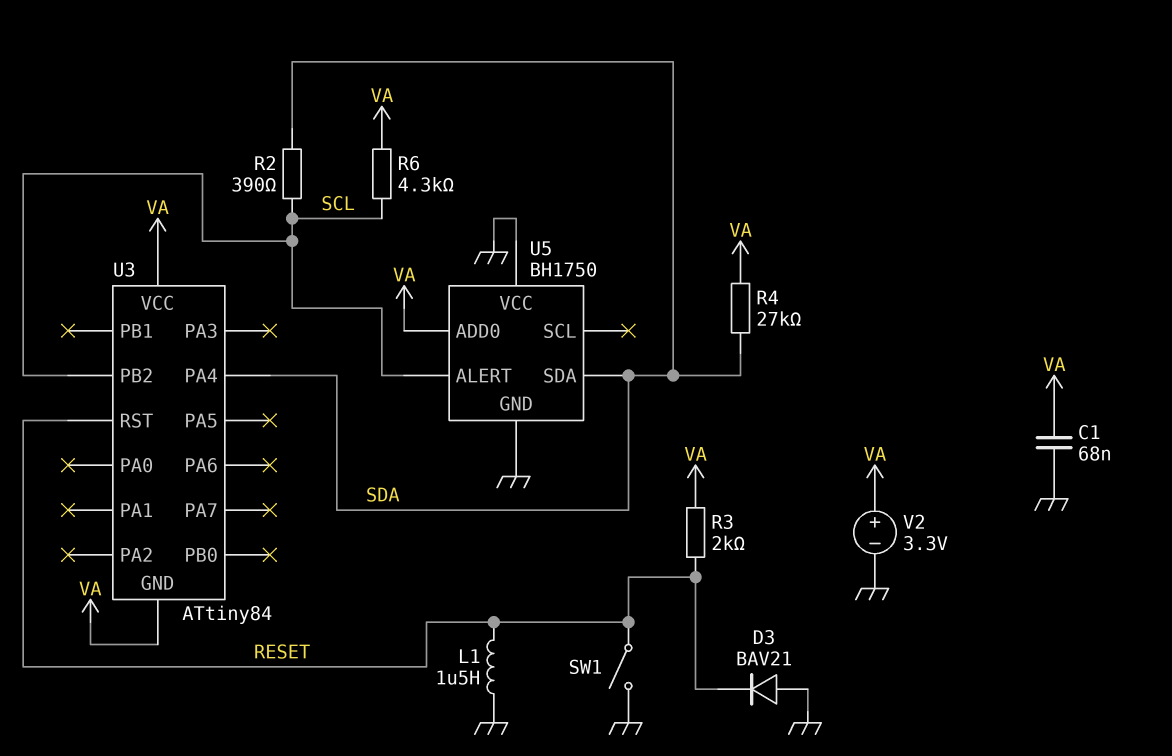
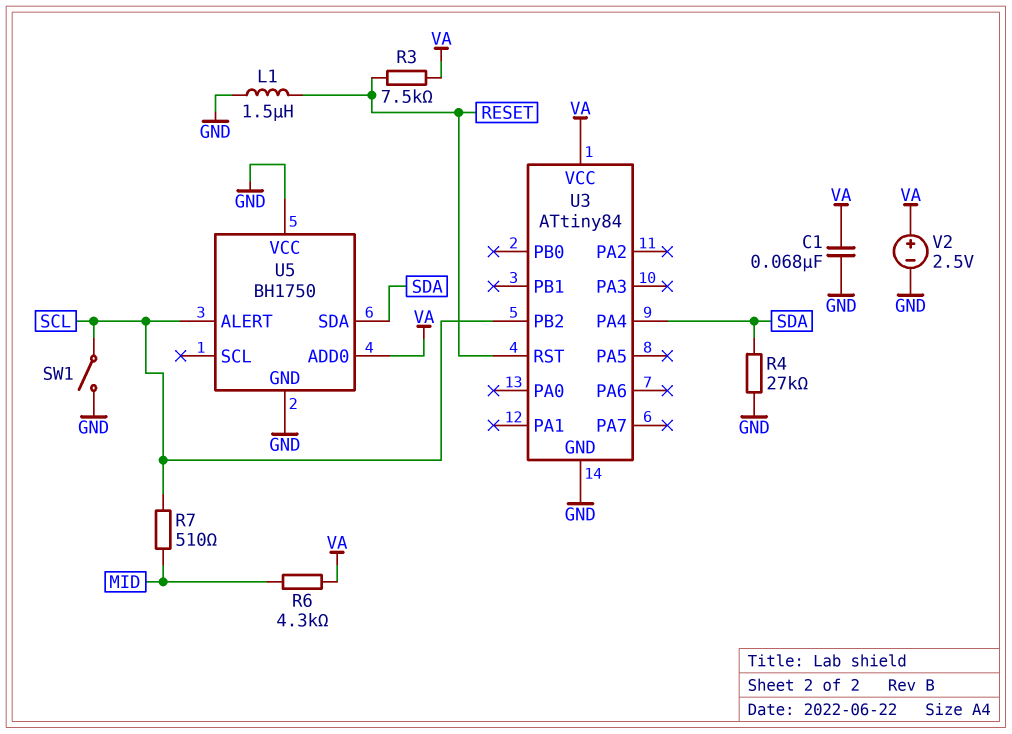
D3: diode BAV21 (A GND, K RESET) -> none
R2: 390 (SCL, SDA) -> none
R3: 2k (RESET, VA) -> 7.5k (RESET, VA)
R4: 27k (SDA, VA) -> 27k (GND, SDA)
R6: 4.3k (SCL, VA) -> 4.3k (MID, VA)
R7: none -> 510 (MID, SCL)
SW1: switch (GND, RESET) -> switch (GND, SCL)
U3 pin GND: VA -> GND
V2: 3.3V (plus VA, minus GND) -> 2.5V (plus VA, minus GND)

